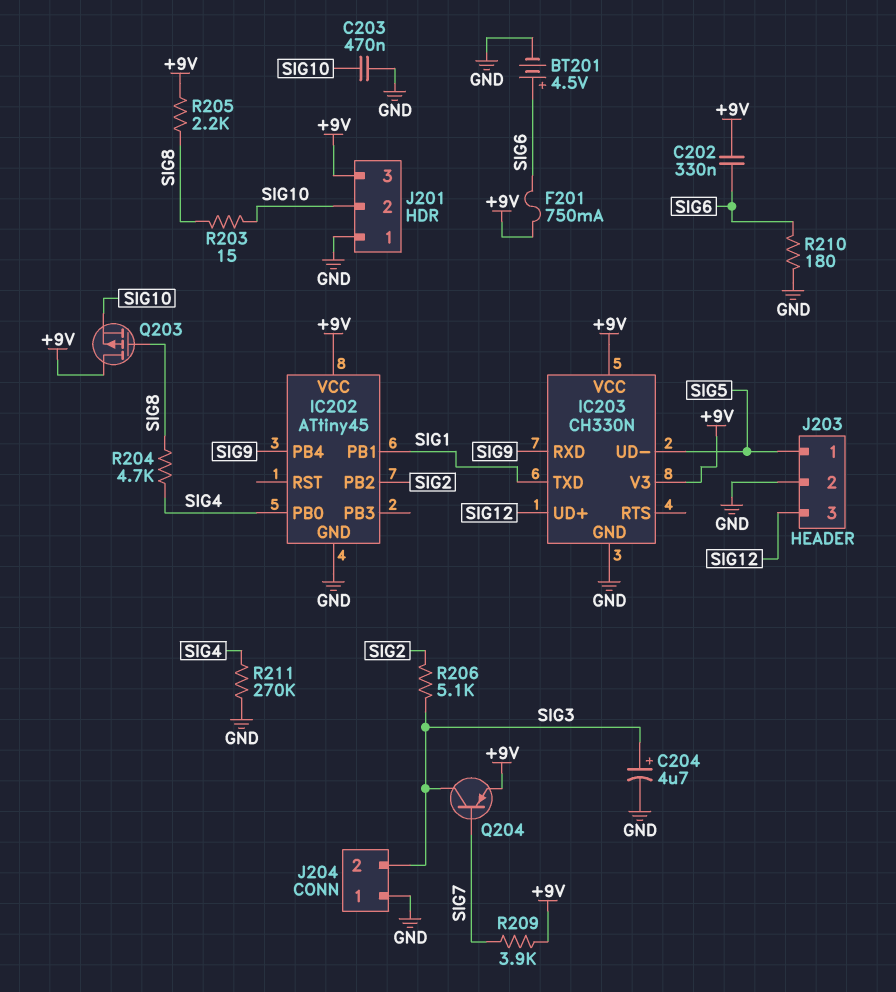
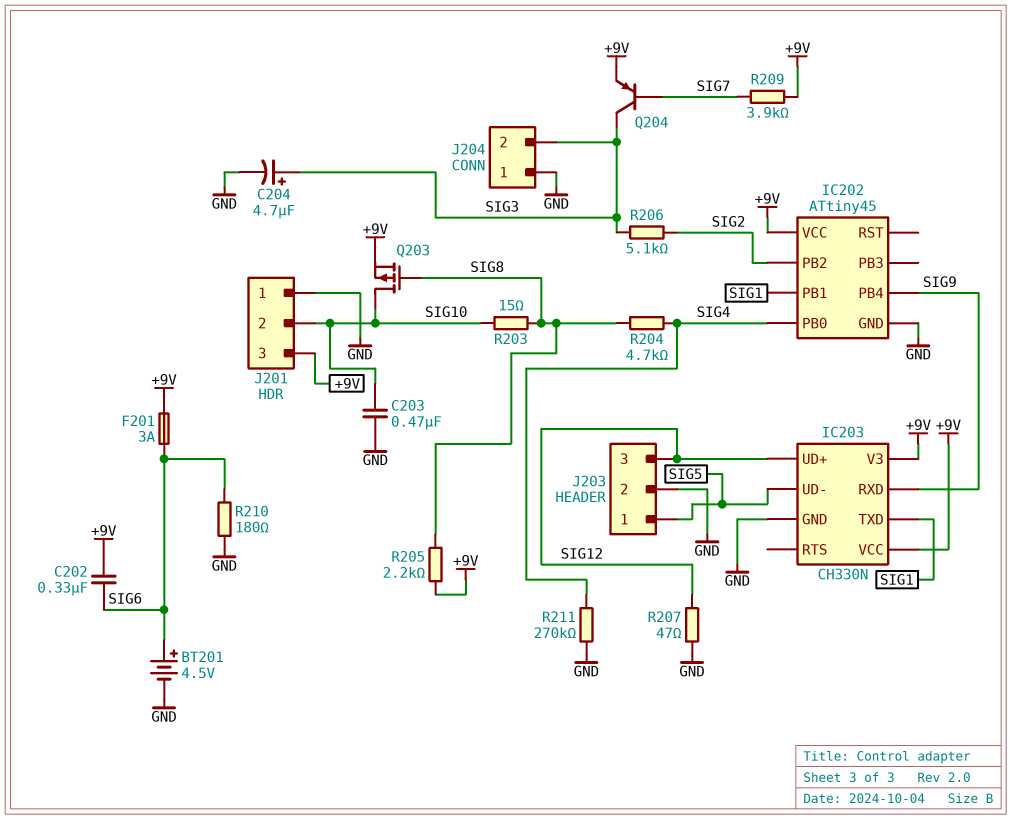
F201: 750mA (+9V, SIG6) -> 3A (+9V, SIG6)
Q203: PMOS (G SIG8, D +9V, S SIG10) -> PMOS (G SIG8, D SIG10, S +9V)
R207: none -> 47 (GND, SIG12)

